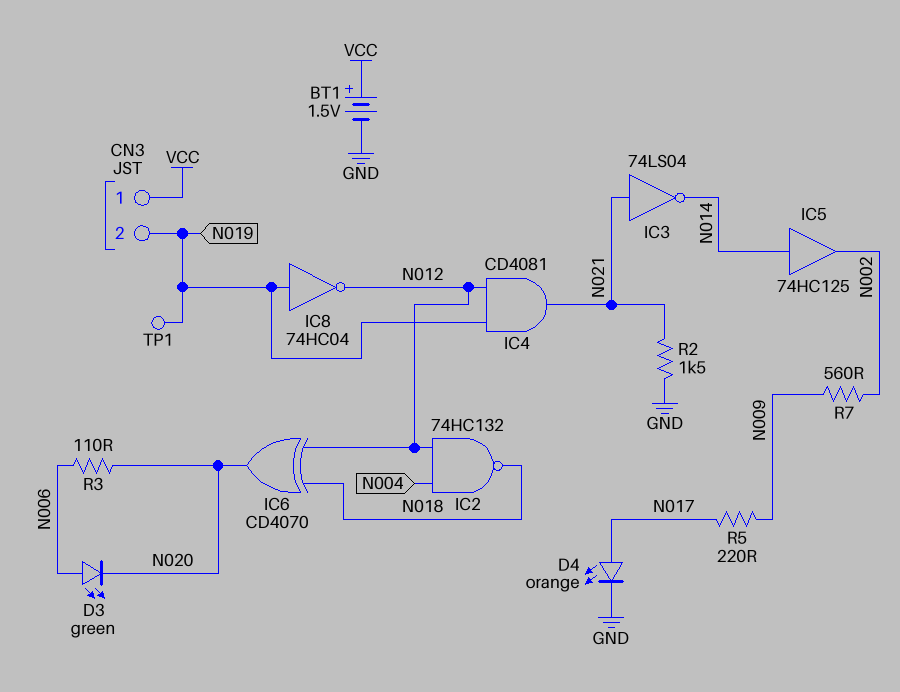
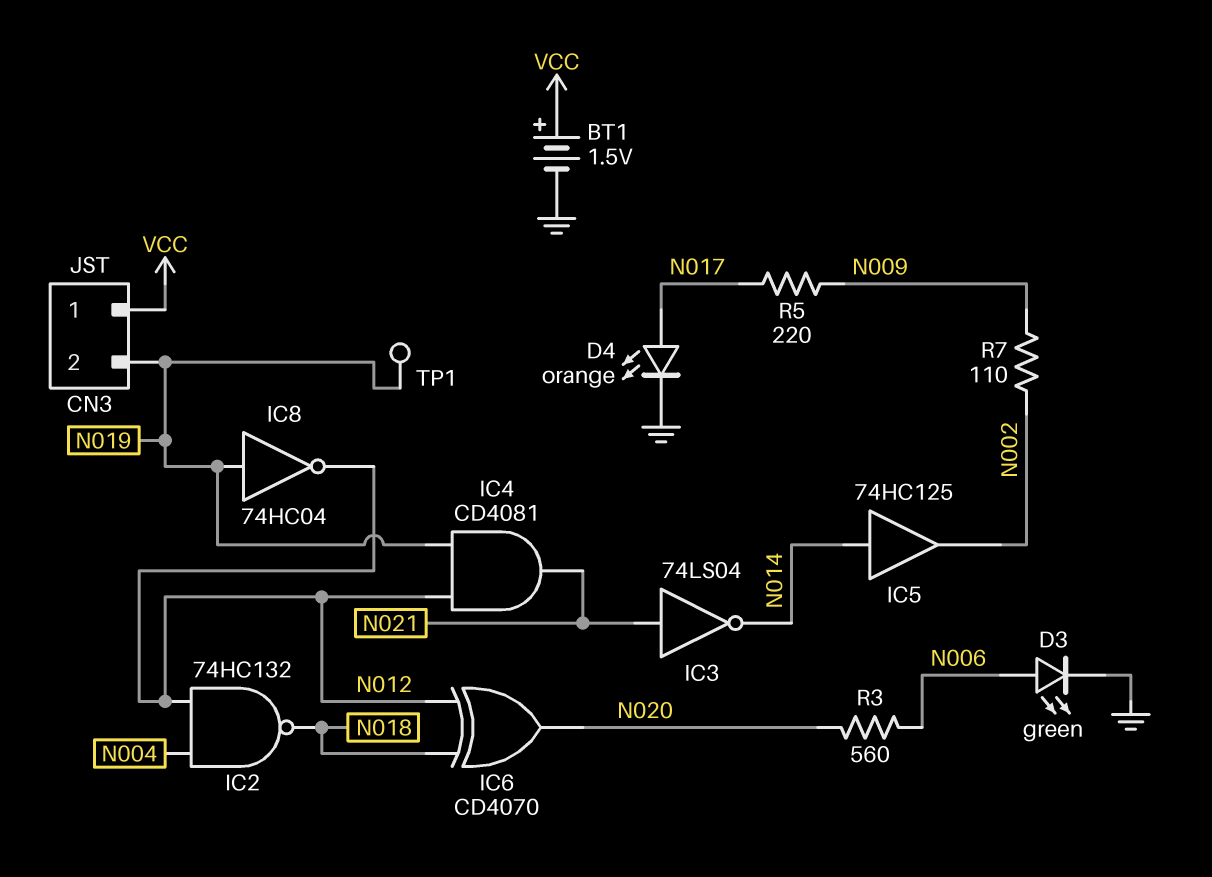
D3: LED green (A N006, K N020) -> LED green (A N006, K GND)
R2: 1.5k (GND, N021) -> none
R3: 110 (N006, N020) -> 560 (N006, N020)
R7: 560 (N002, N009) -> 110 (N002, N009)

